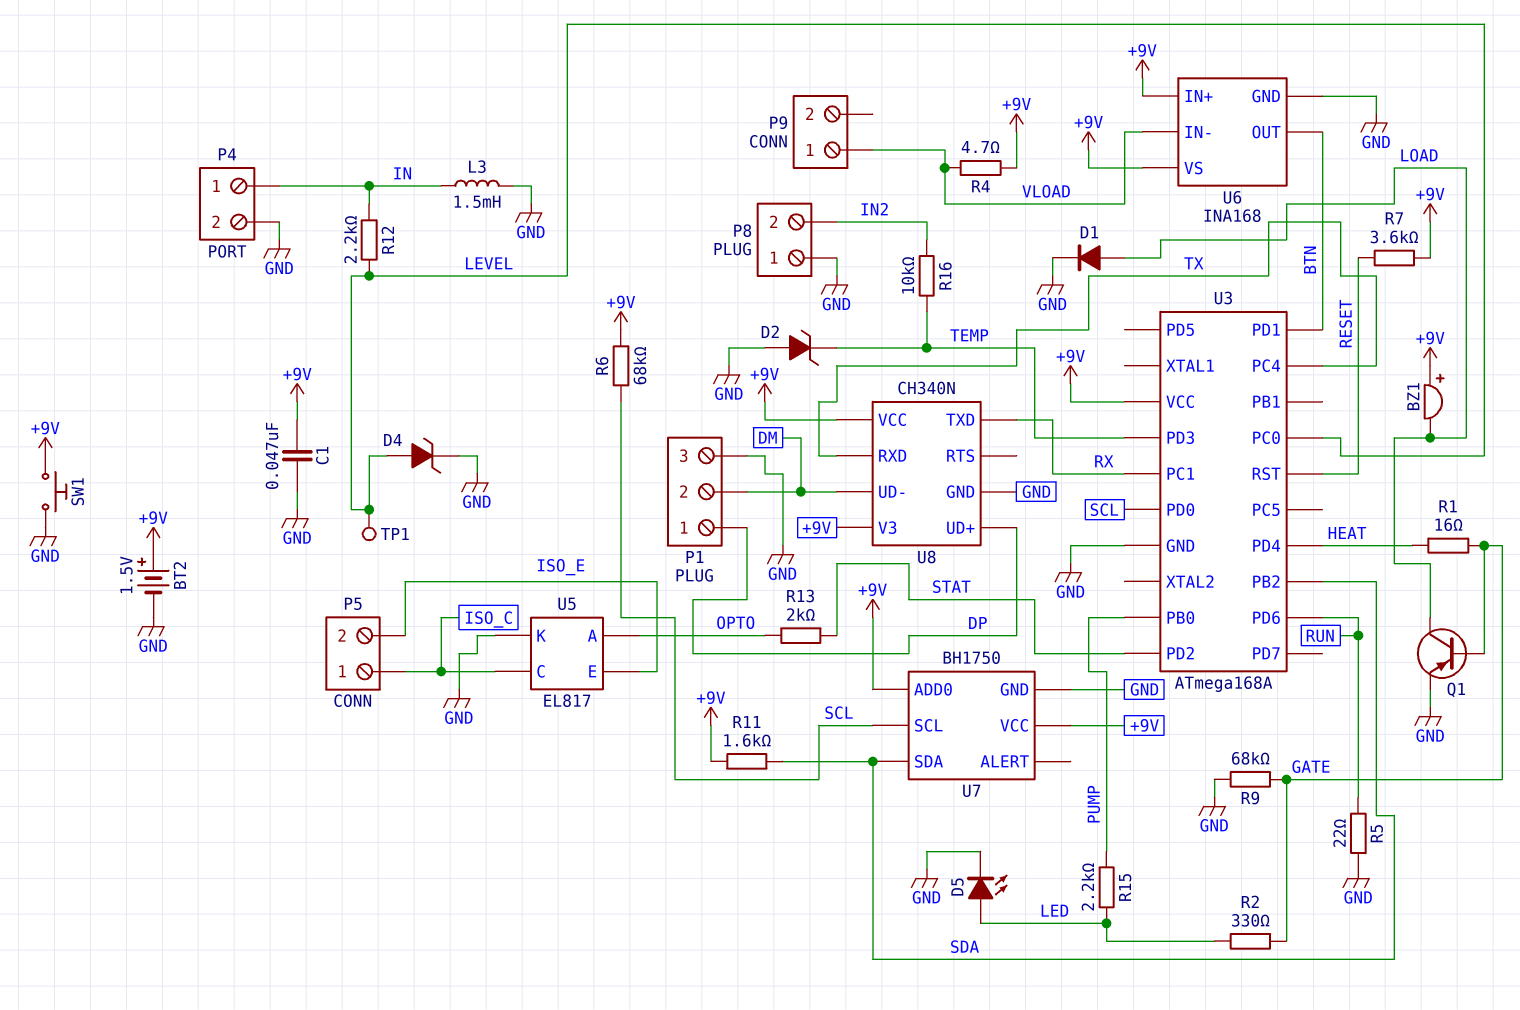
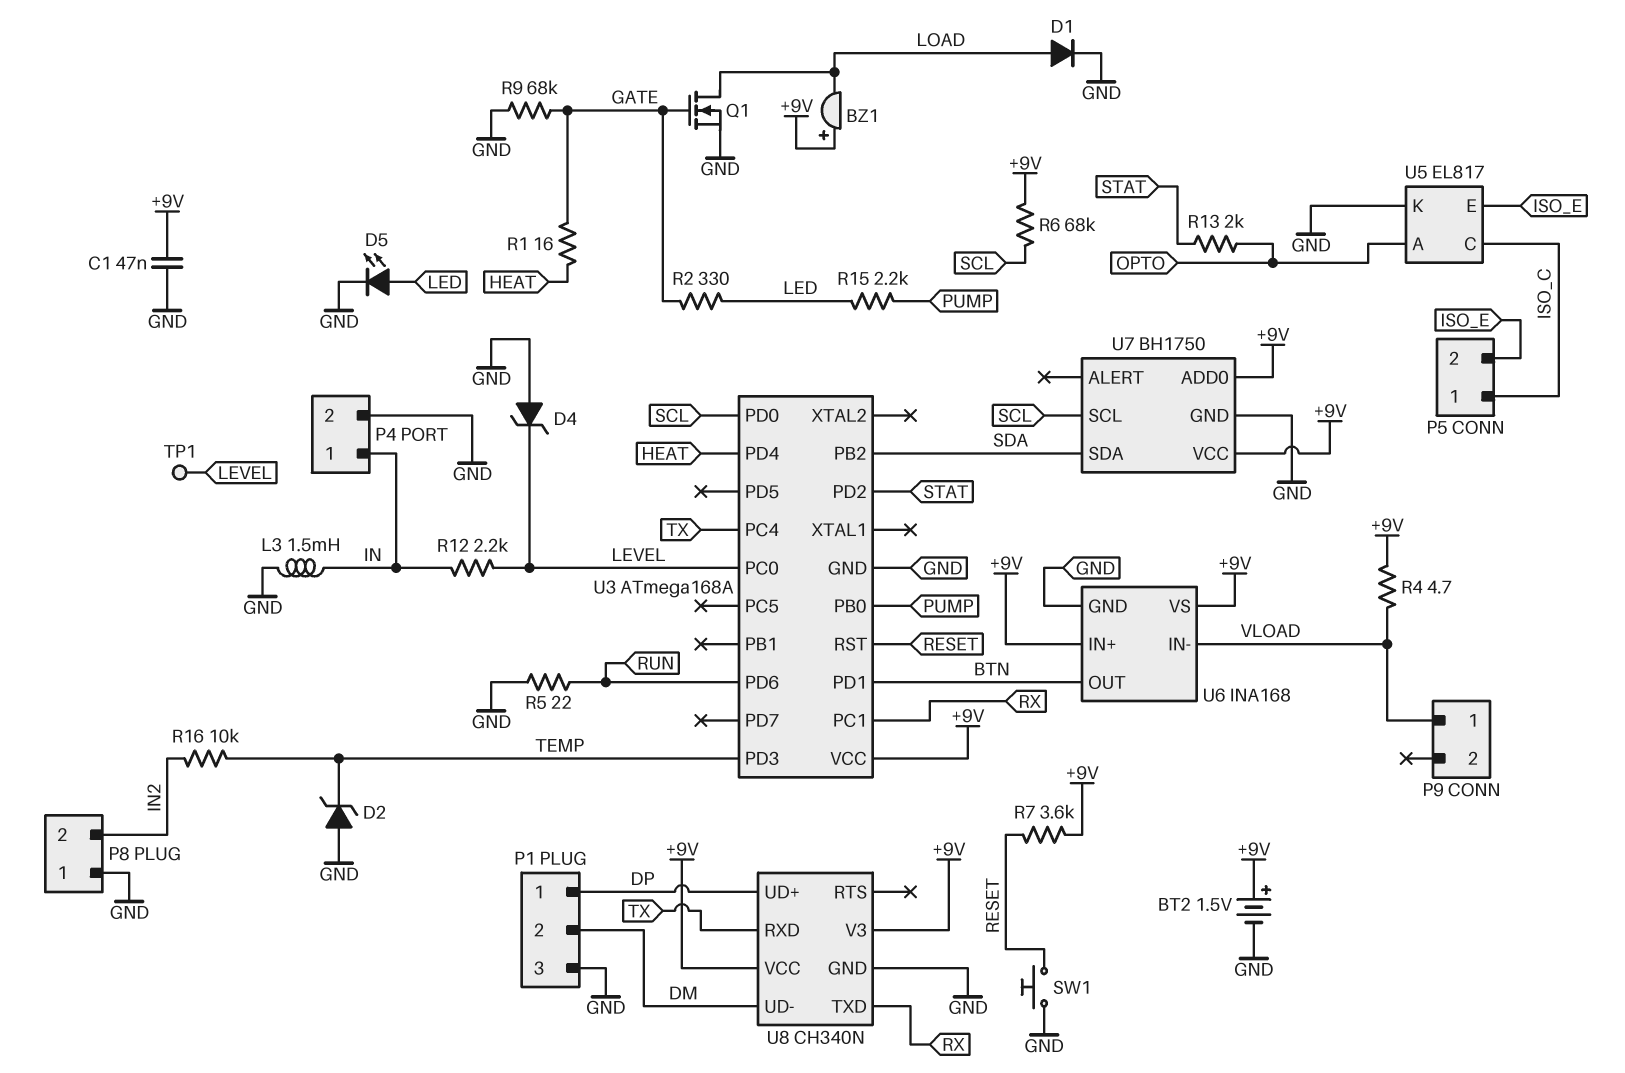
D4: zener (A LEVEL, K GND) -> zener (A GND, K LEVEL)
Q1: PNP (B GATE, C LOAD, E GND) -> NMOS (G GATE, D LOAD, S GND)
R11: 1.6k (+9V, SDA) -> none
SW1: button (+9V, GND) -> button (GND, RESET)

